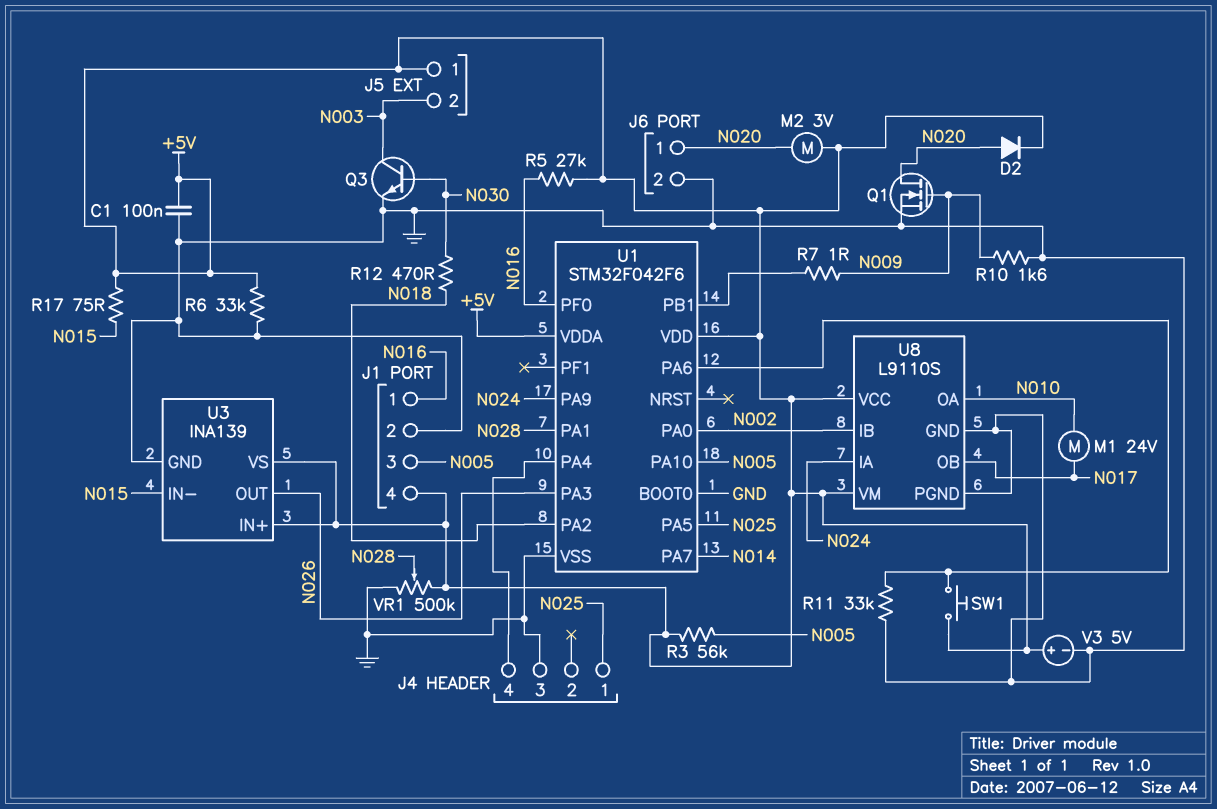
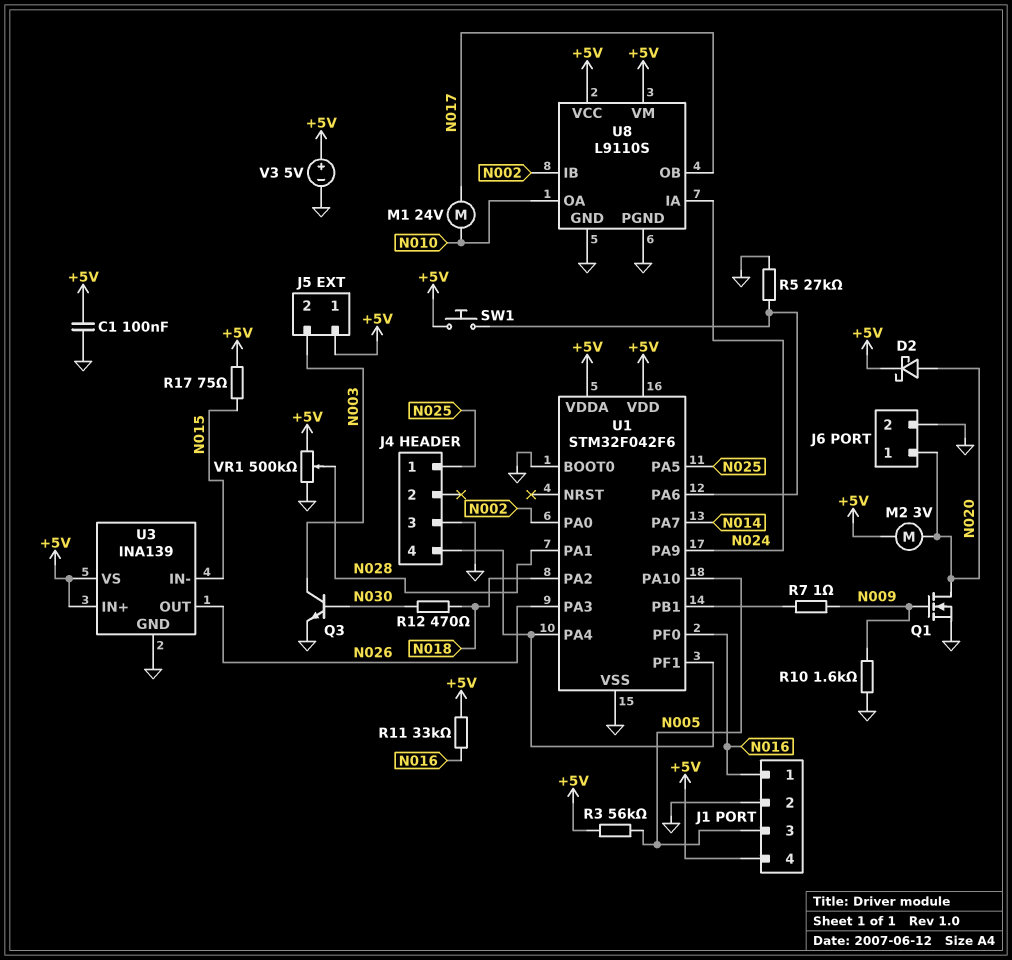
D2: diode (A N020, K +5V) -> schottky (A N020, K +5V)
R5: 27k (+5V, N016) -> 27k (GND, U1/PA6)
R6: 33k (+5V, GND) -> none
R11: 33k (GND, U1/PA6) -> 33k (+5V, N016)
U1 pin PF1: none -> J4/4

